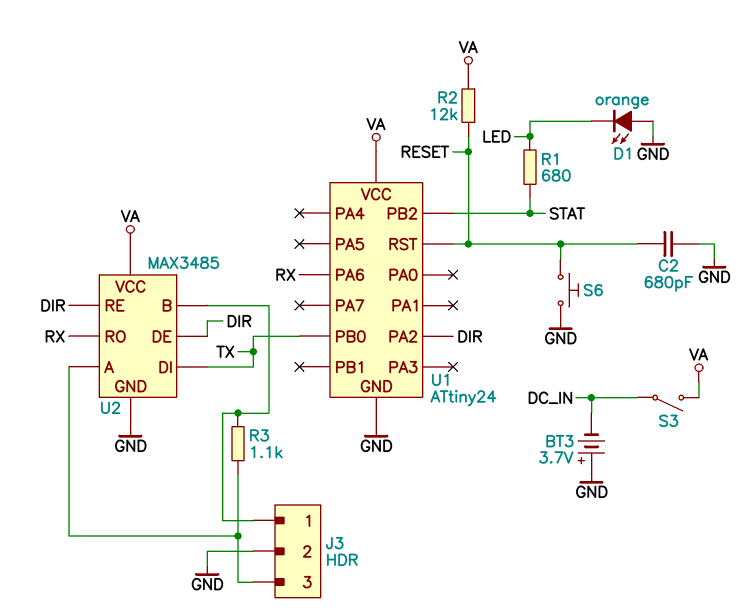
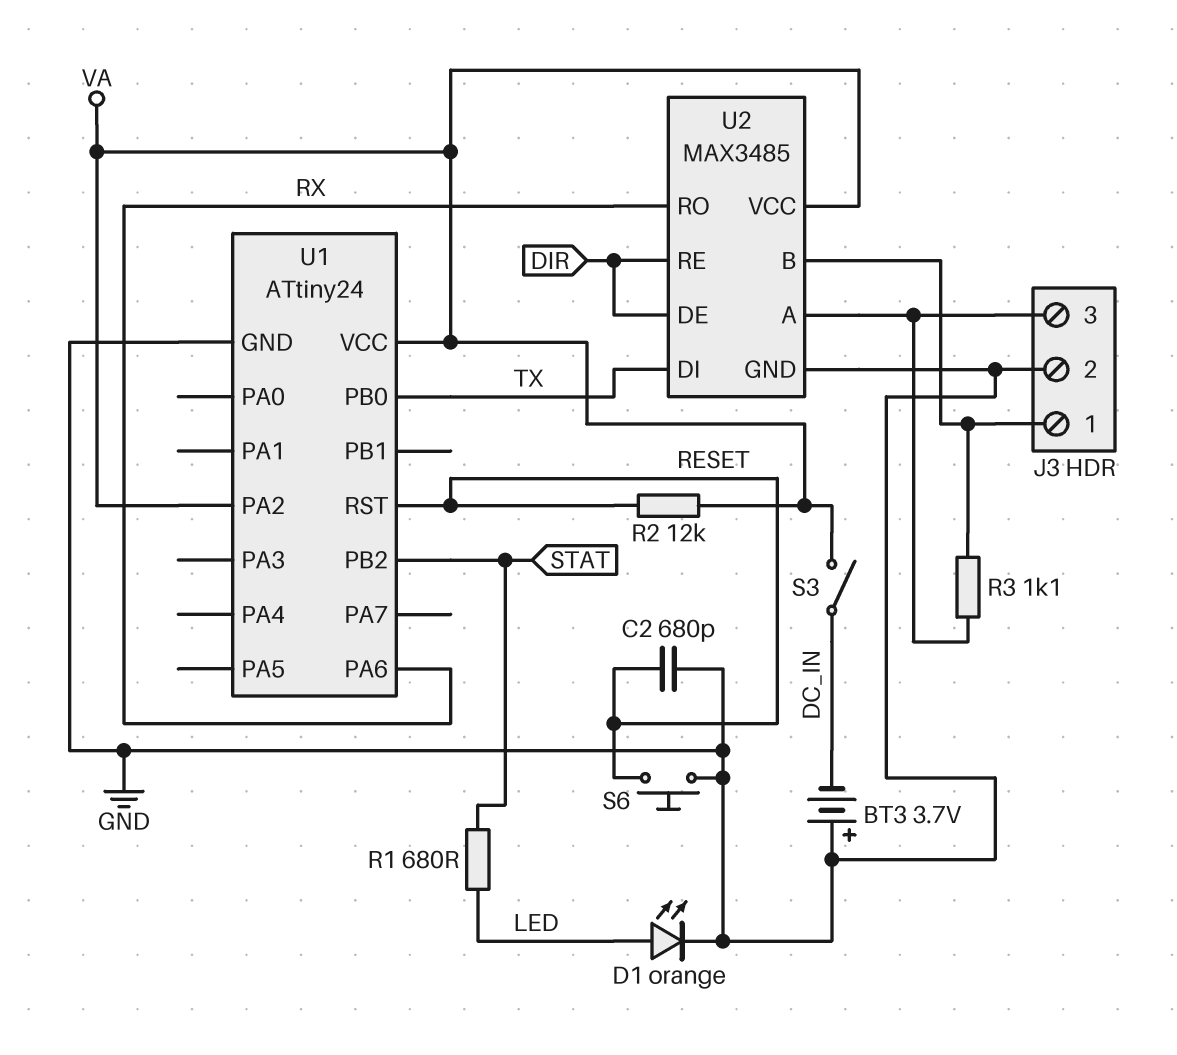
D1: LED orange (A GND, K LED) -> LED orange (A LED, K GND)
U1 pin PA2: DIR -> VA

